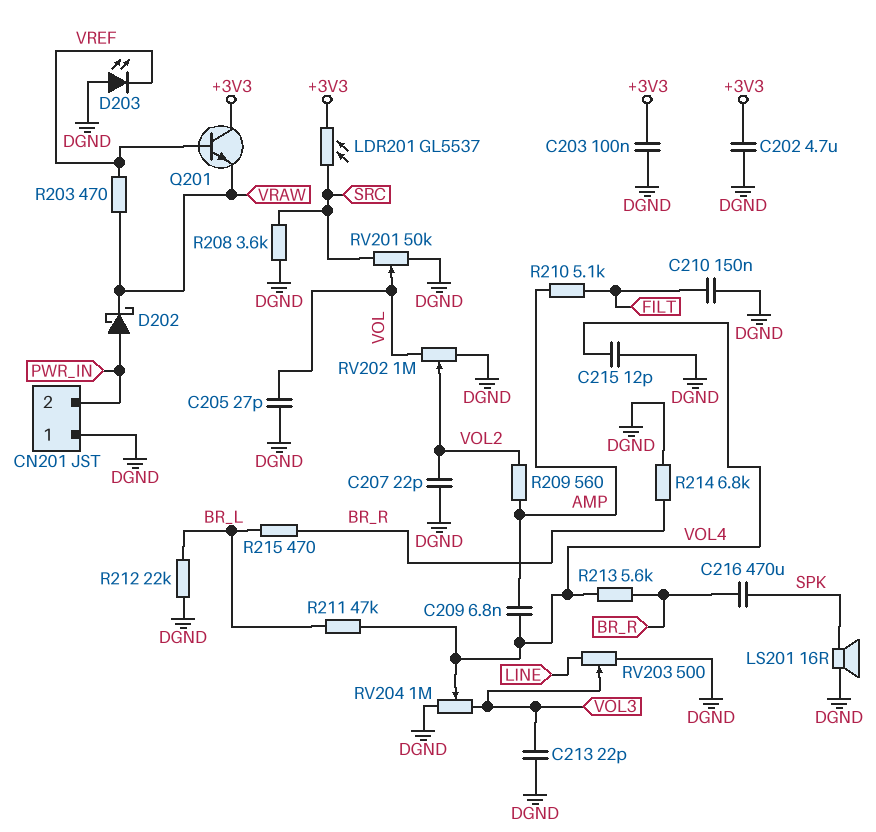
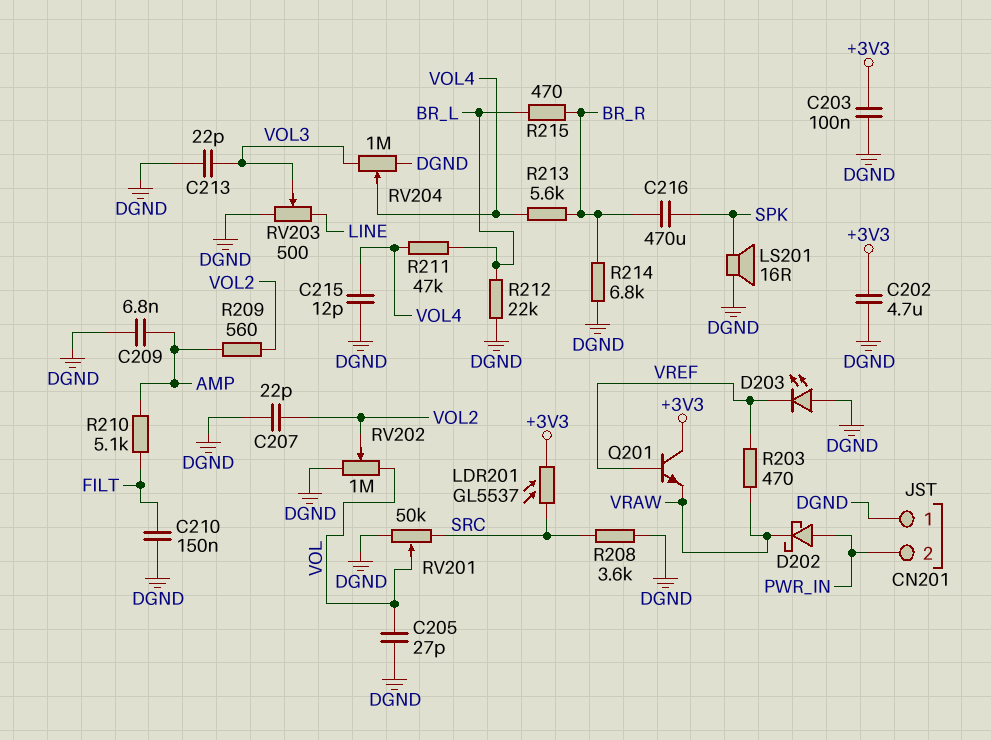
C209: 6.8nF (AMP, VOL4) -> 6.8nF (AMP, DGND)

